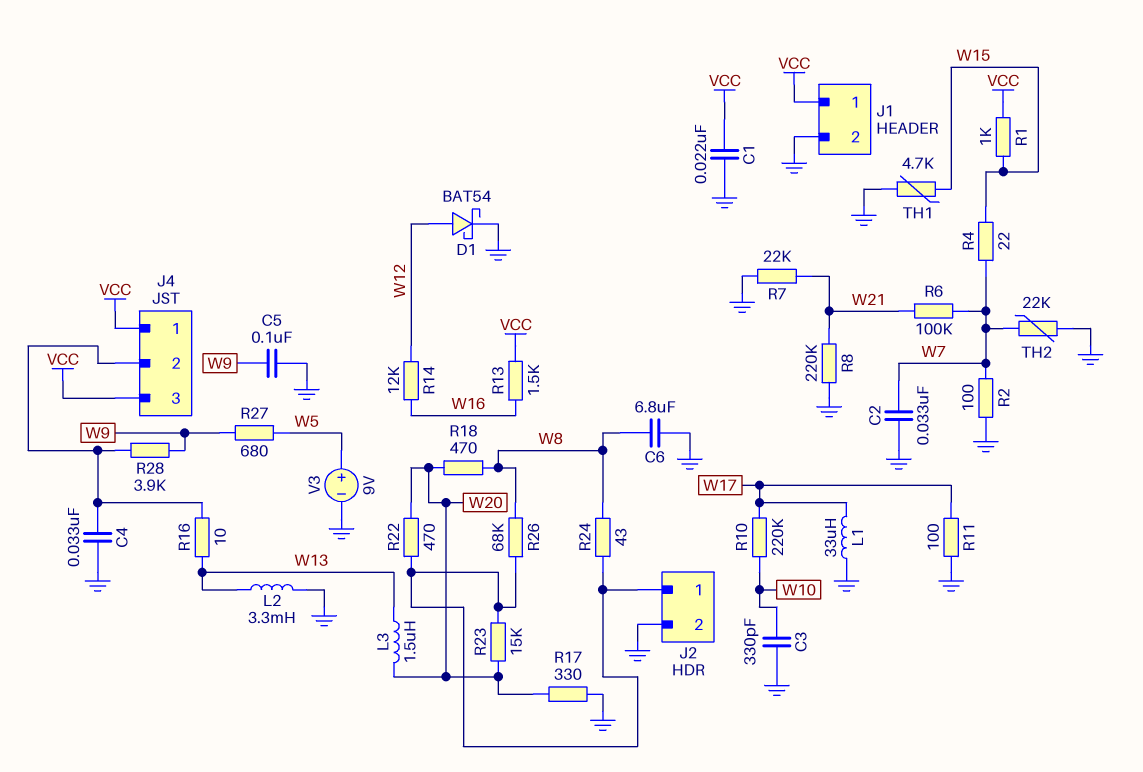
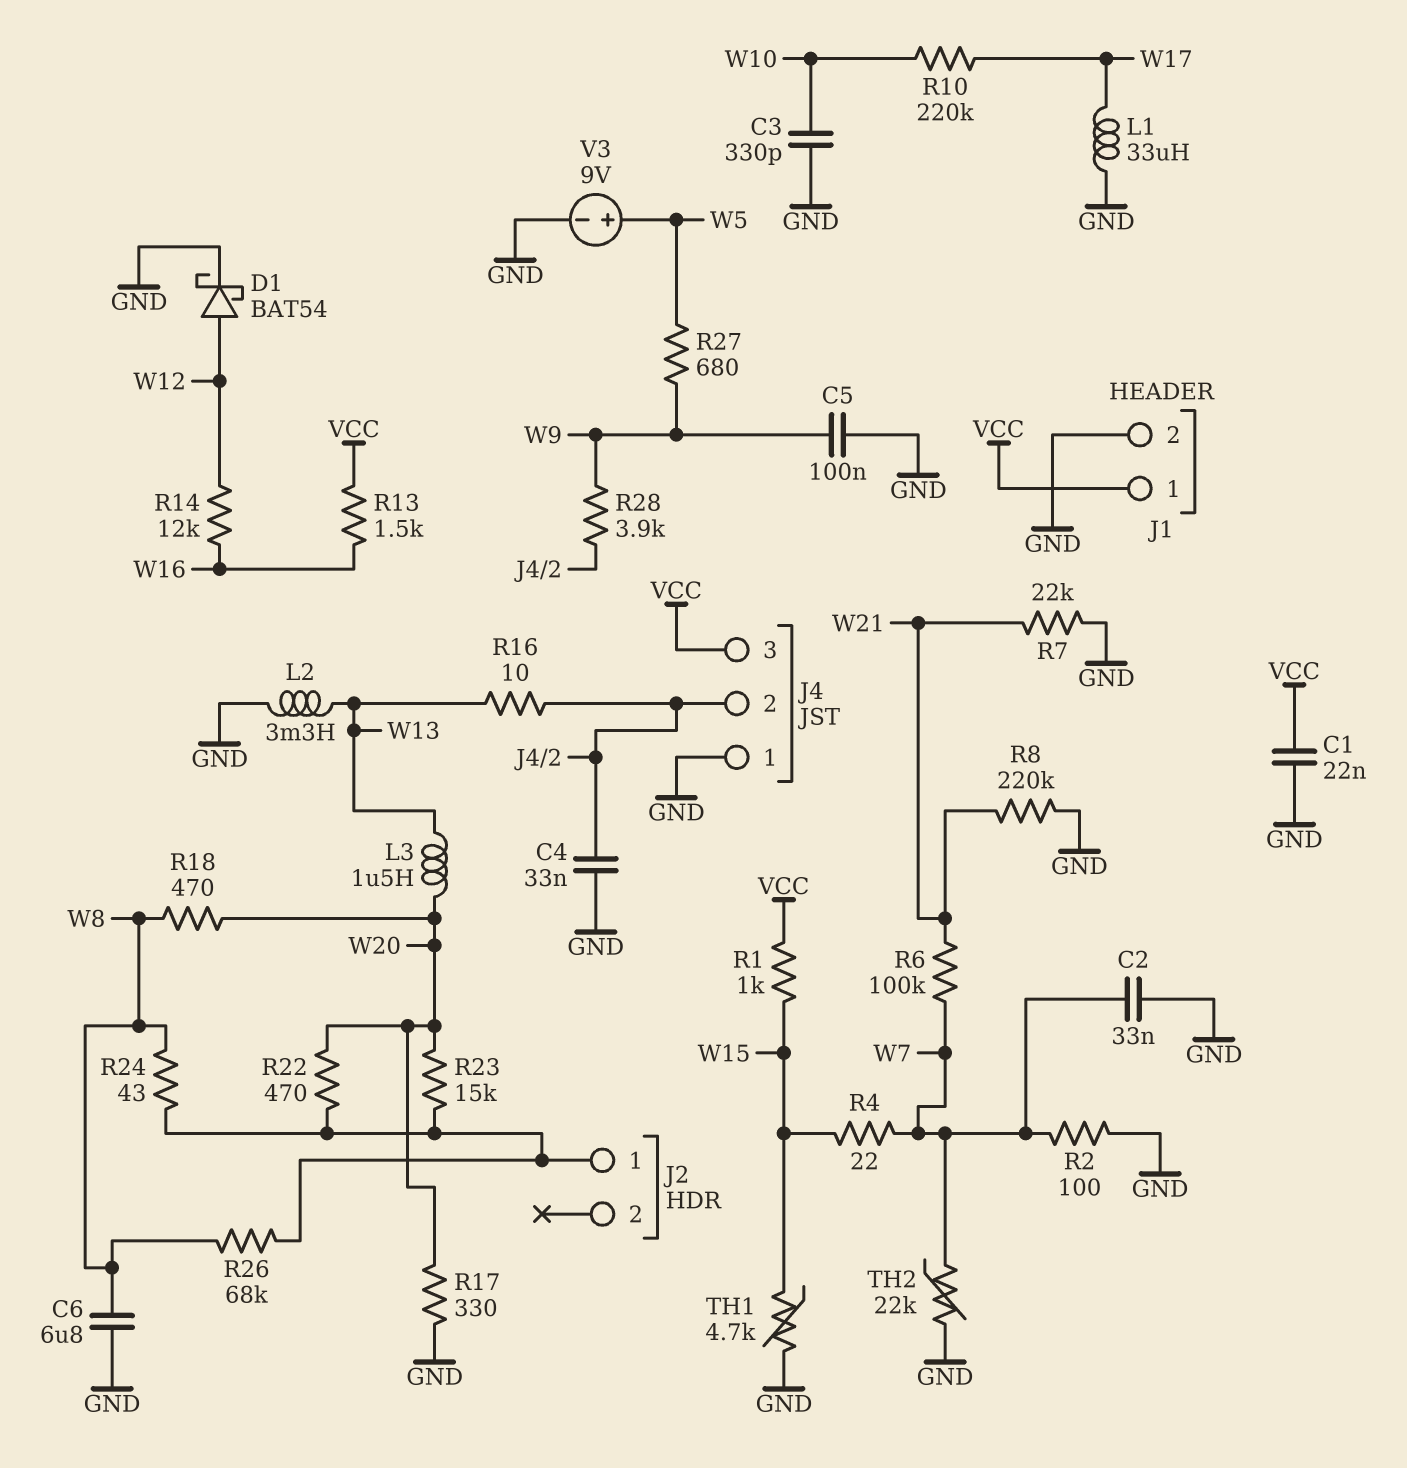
J2 pin 2: GND -> none
J4 pin 1: VCC -> GND
R11: 100 (GND, W17) -> none

